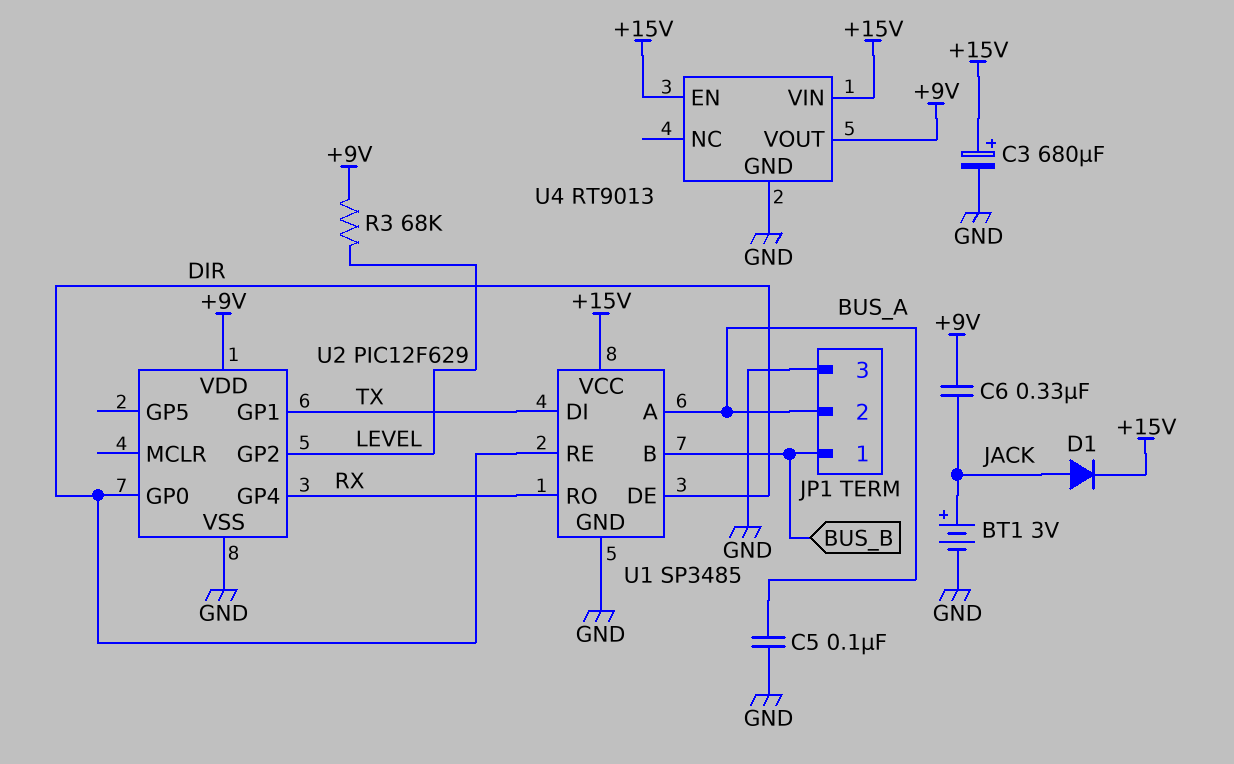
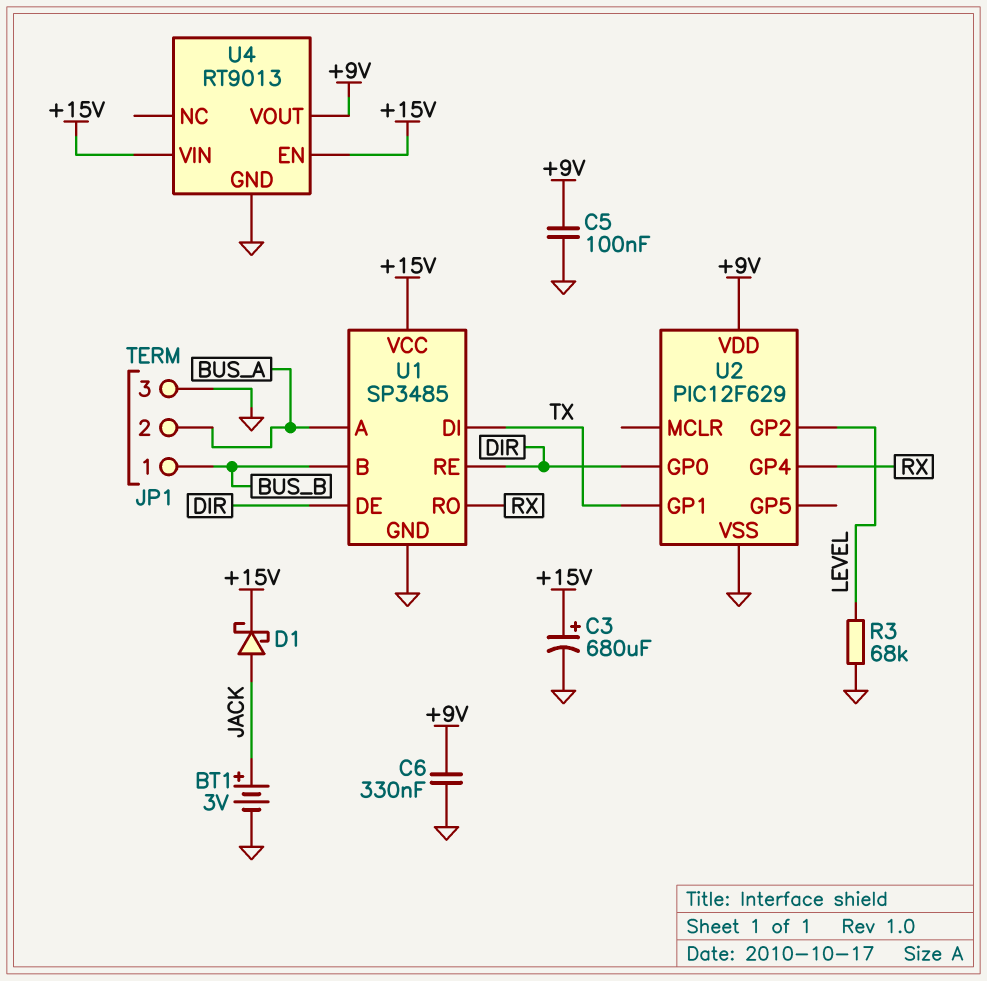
C5: 100nF (BUS_A, GND) -> 100nF (+9V, GND)
C6: 330nF (+9V, JACK) -> 330nF (+9V, GND)
D1: diode (A JACK, K +15V) -> schottky (A JACK, K +15V)
R3: 68k (+9V, LEVEL) -> 68k (GND, LEVEL)

